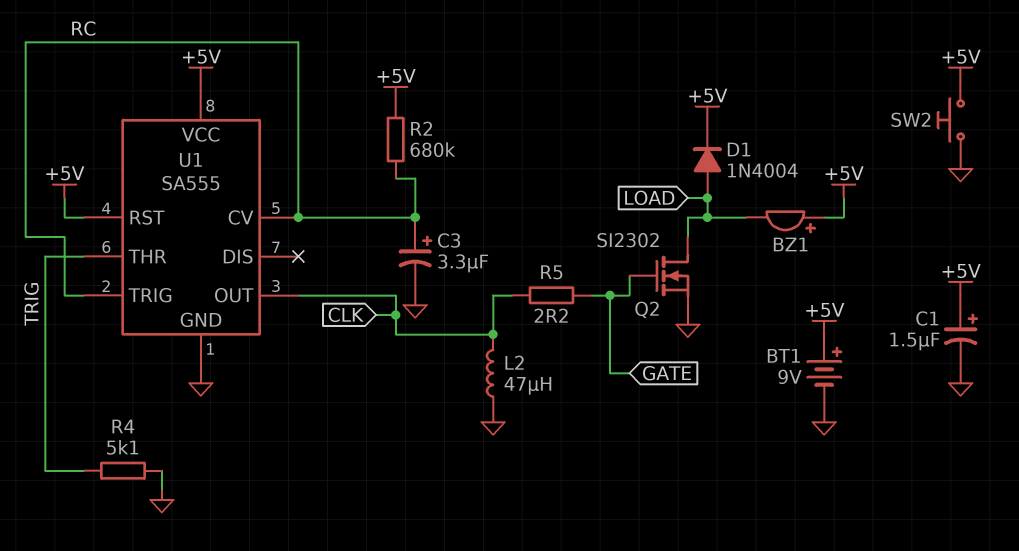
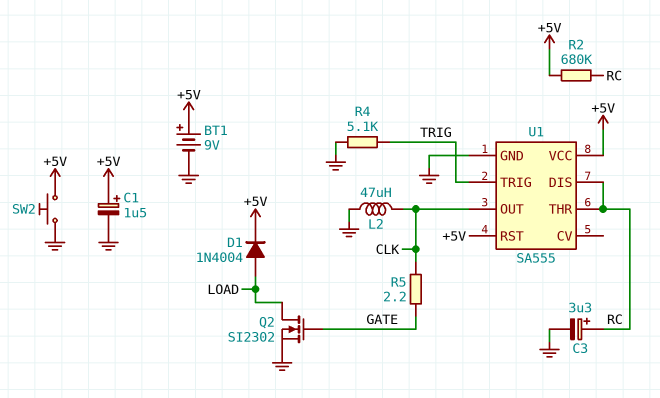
BZ1: buzzer (plus +5V, minus LOAD) -> none
U1 pin CV: RC -> none
U1 pin DIS: none -> RC
U1 pin THR: TRIG -> RC
U1 pin TRIG: RC -> TRIG

